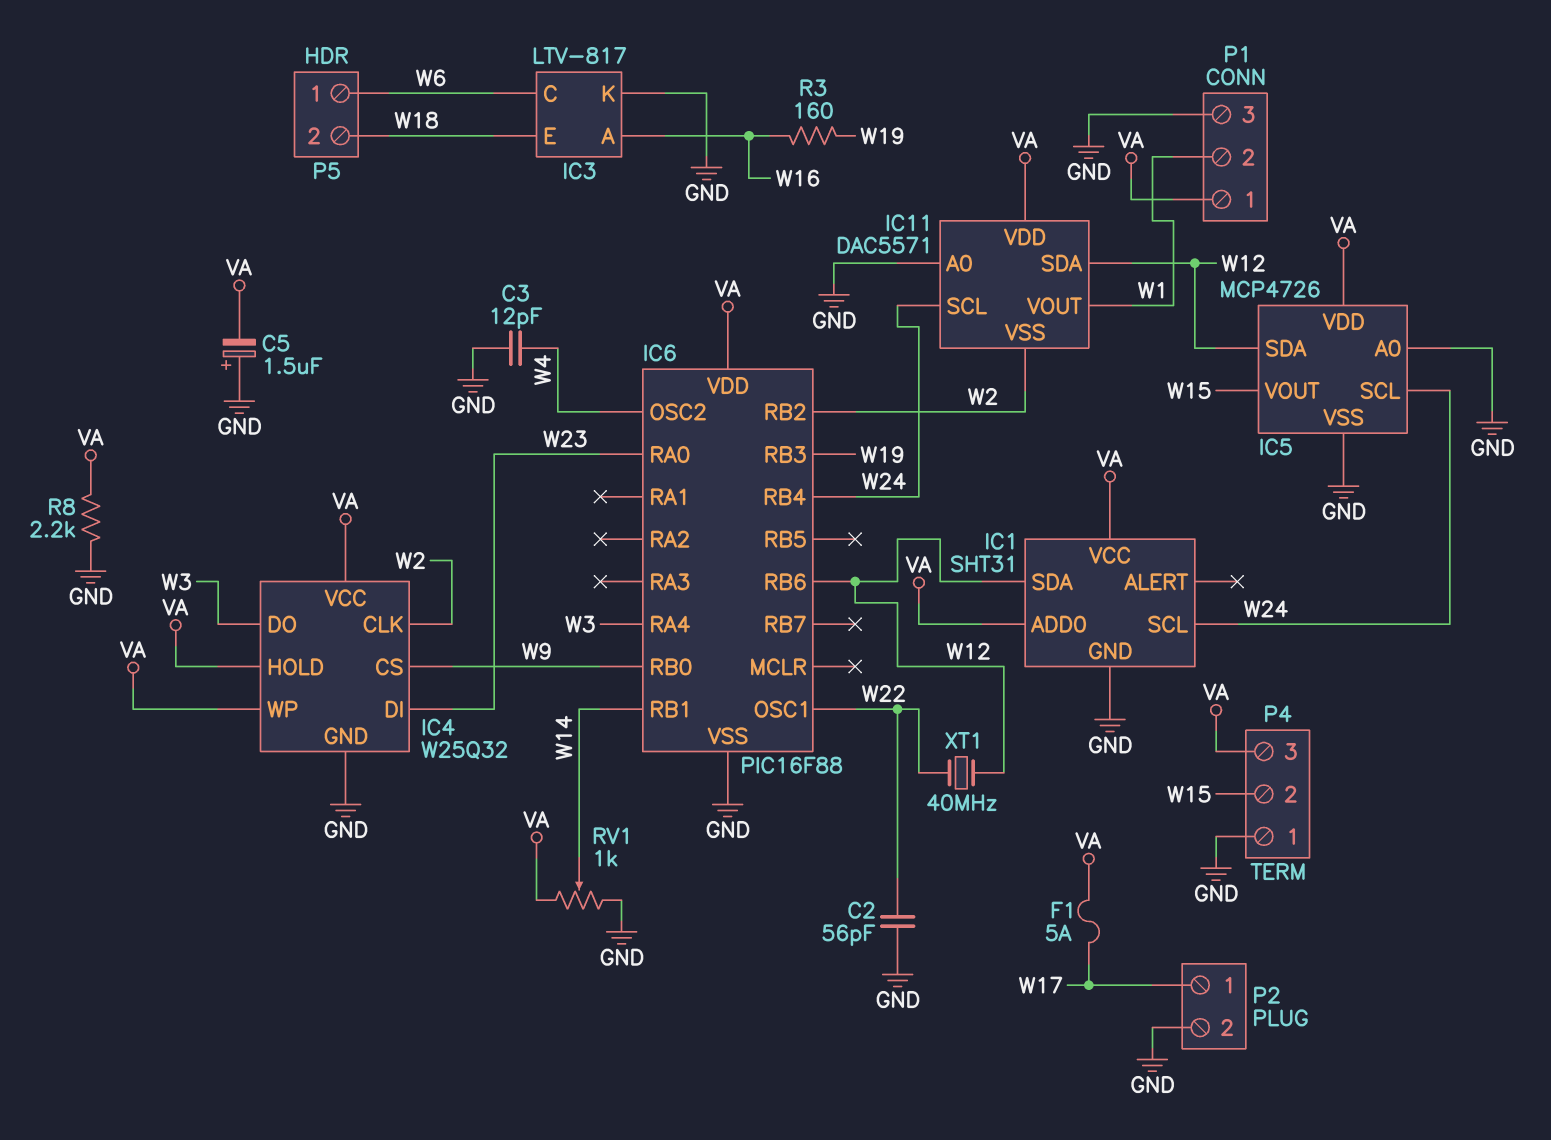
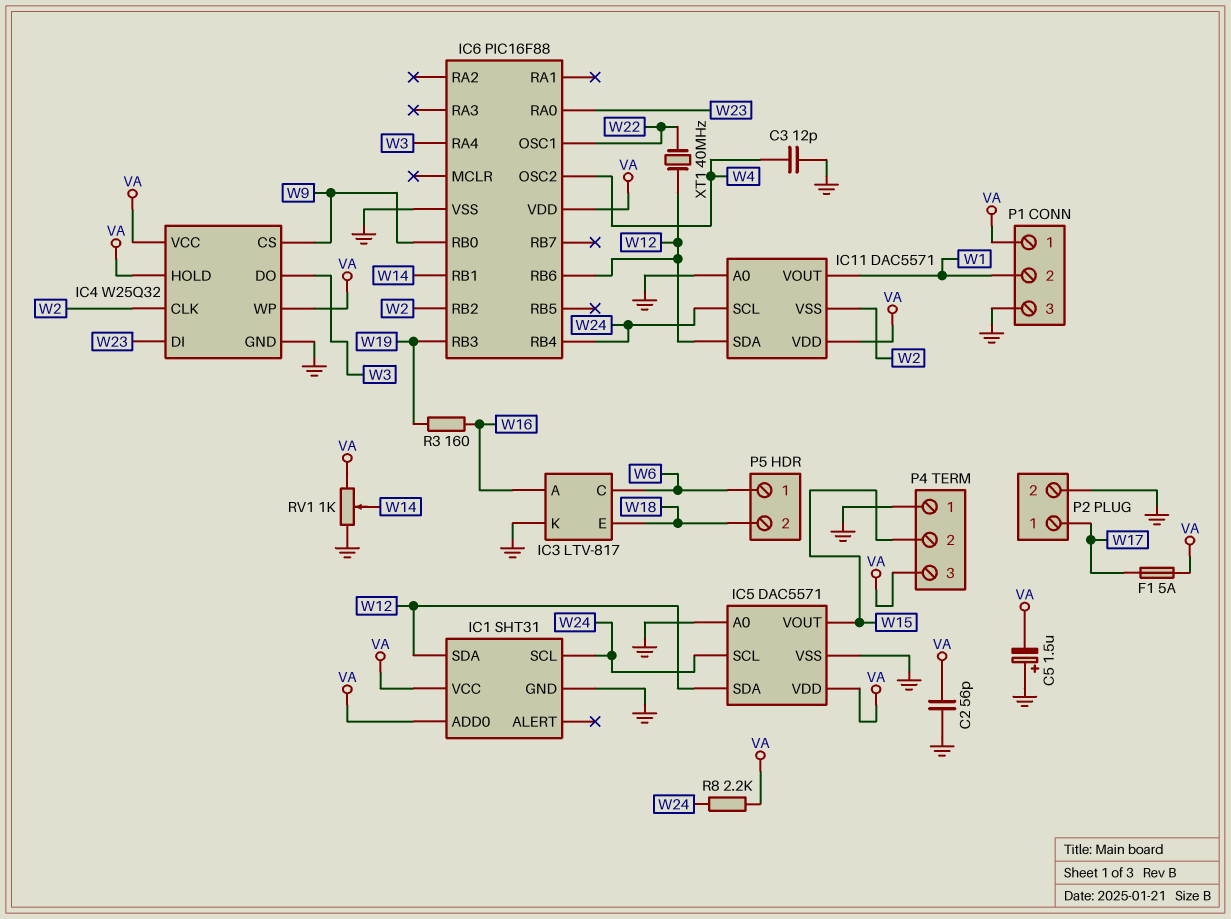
C2: 56pF (GND, W22) -> 56pF (GND, VA)
IC5: MCP4726 -> DAC5571
R8: 2.2k (GND, VA) -> 2.2k (VA, W24)

